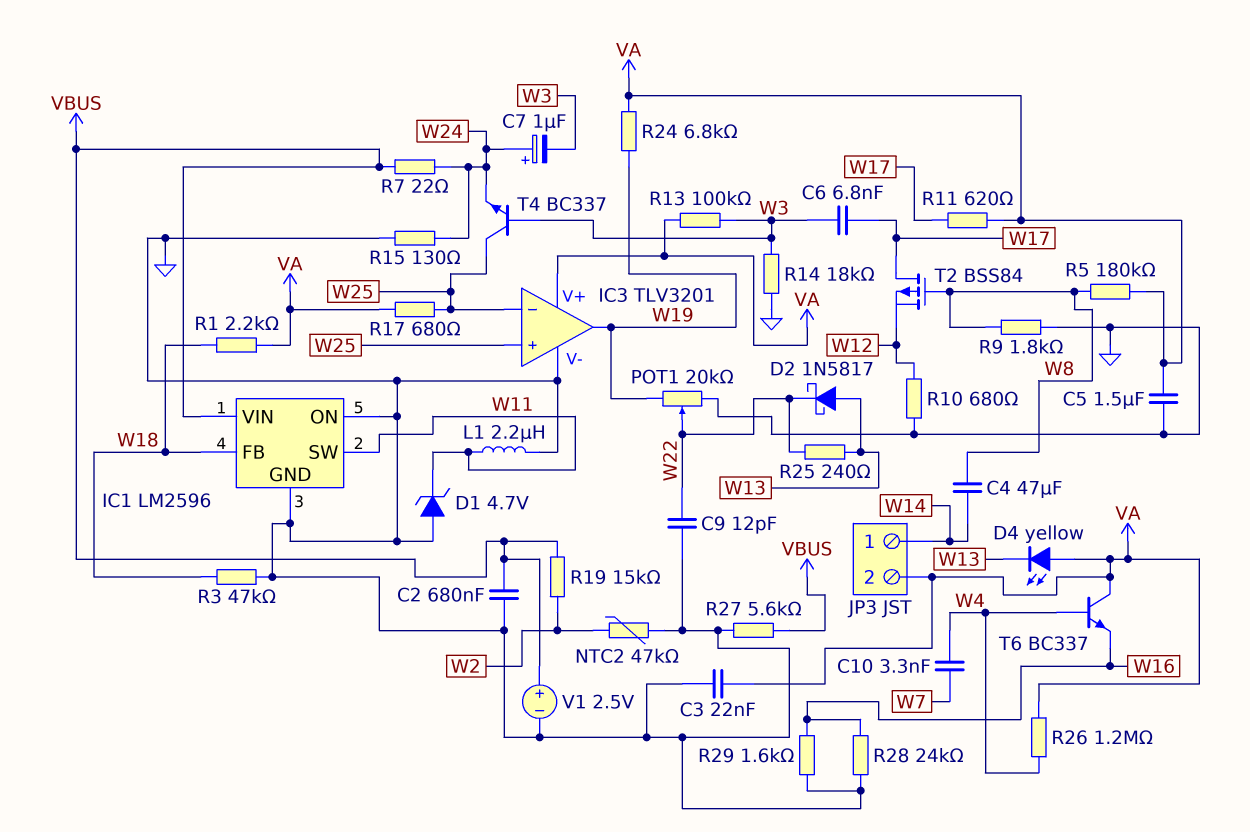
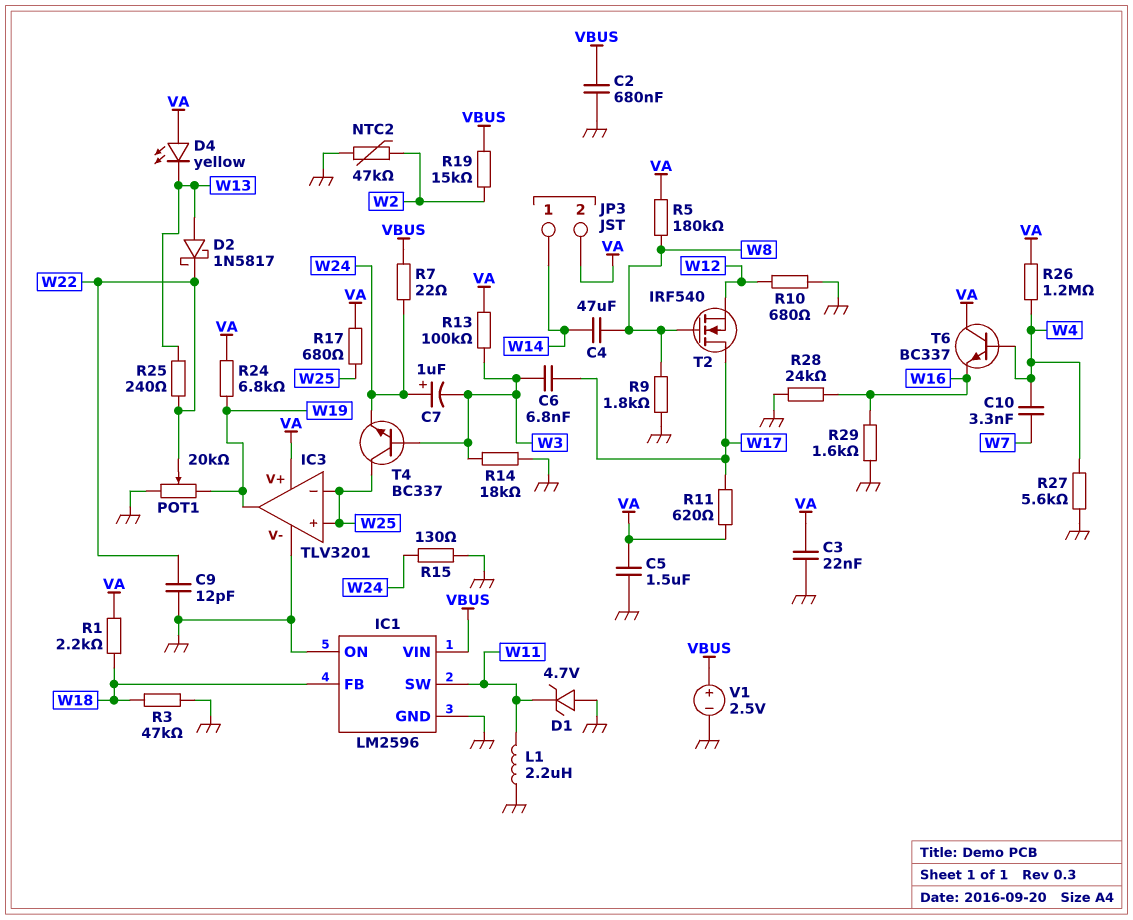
R27: 5.6k (GND, VBUS) -> 5.6k (GND, W4)
T2: PMOS BSS84 (G W8, D W17, S W12) -> NMOS IRF540 (G W8, D W17, S W12)

